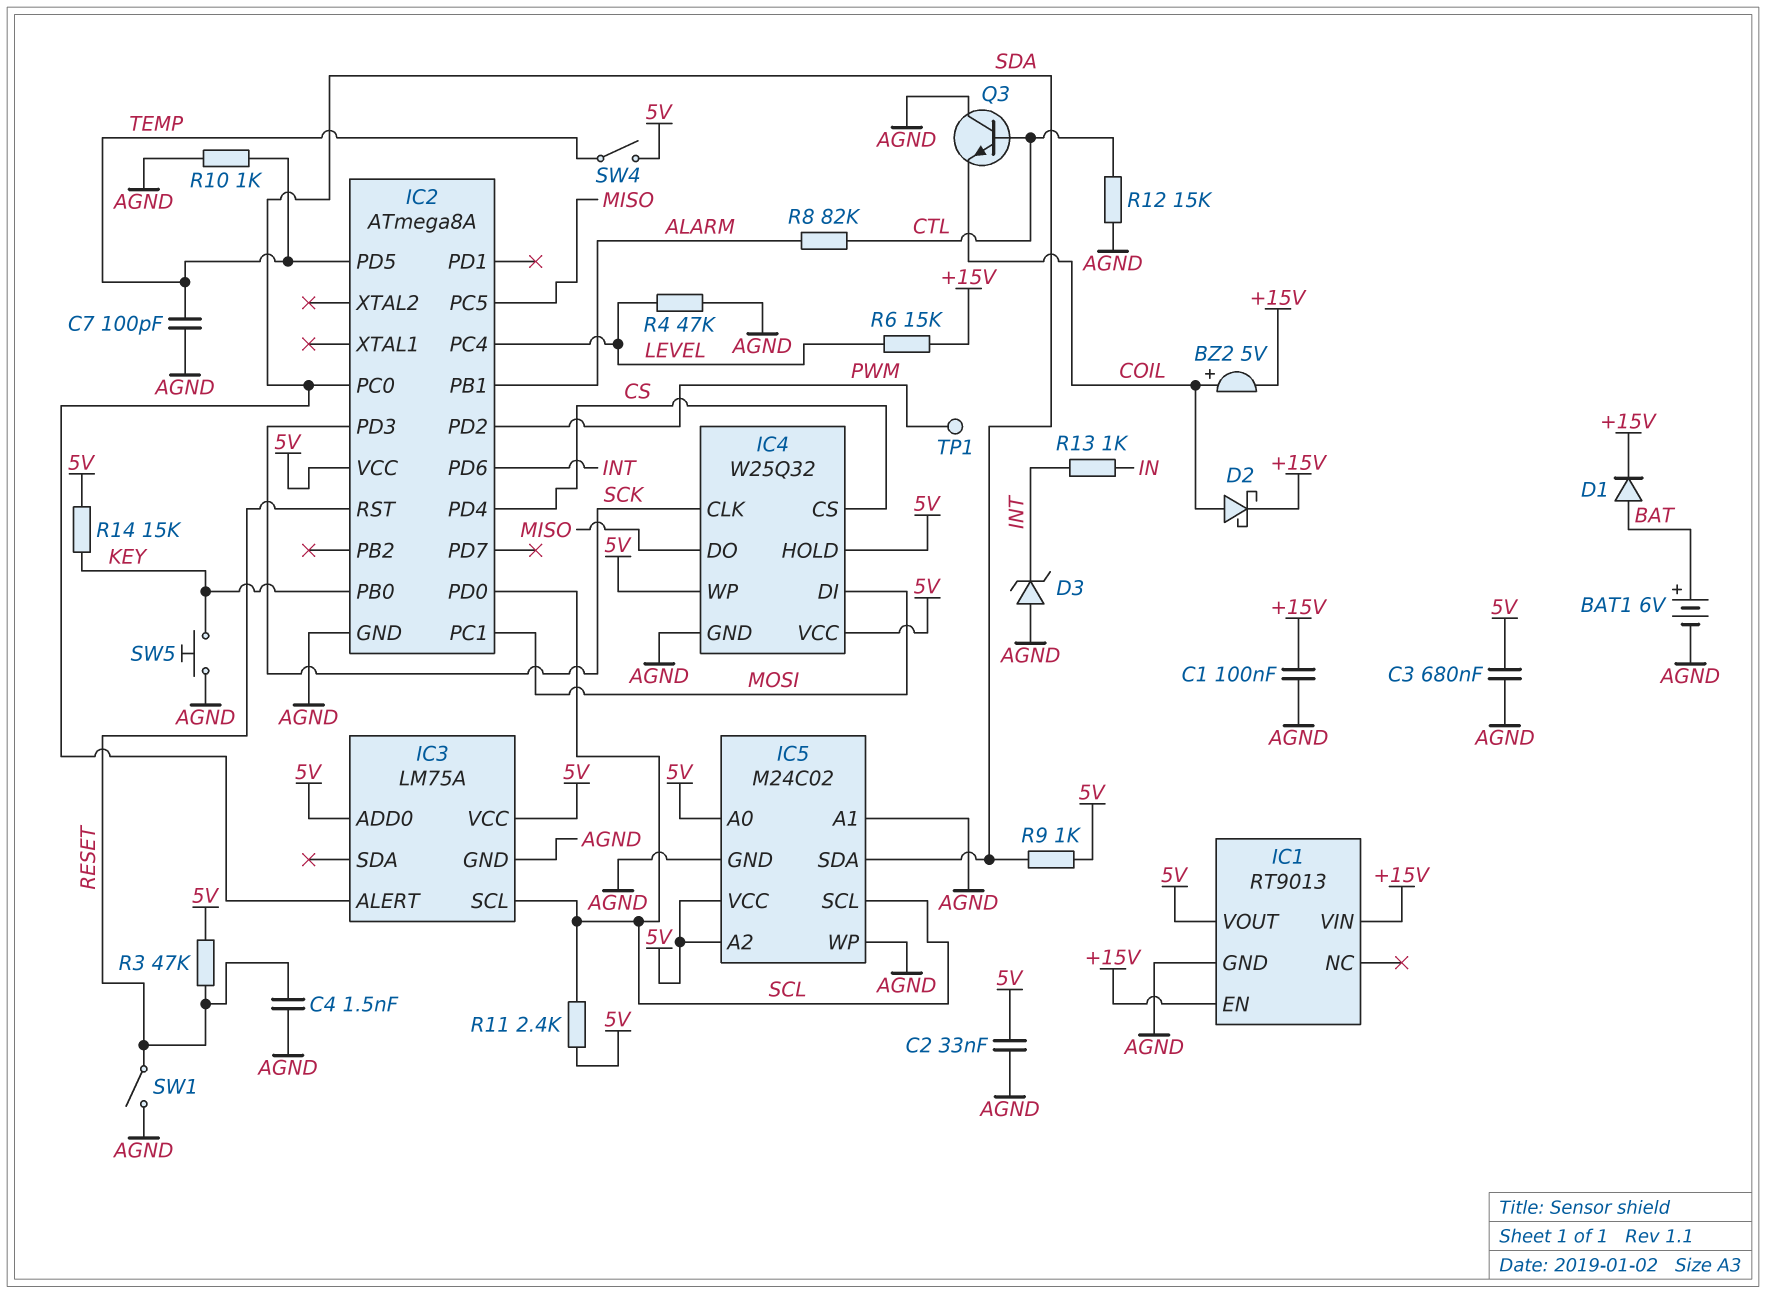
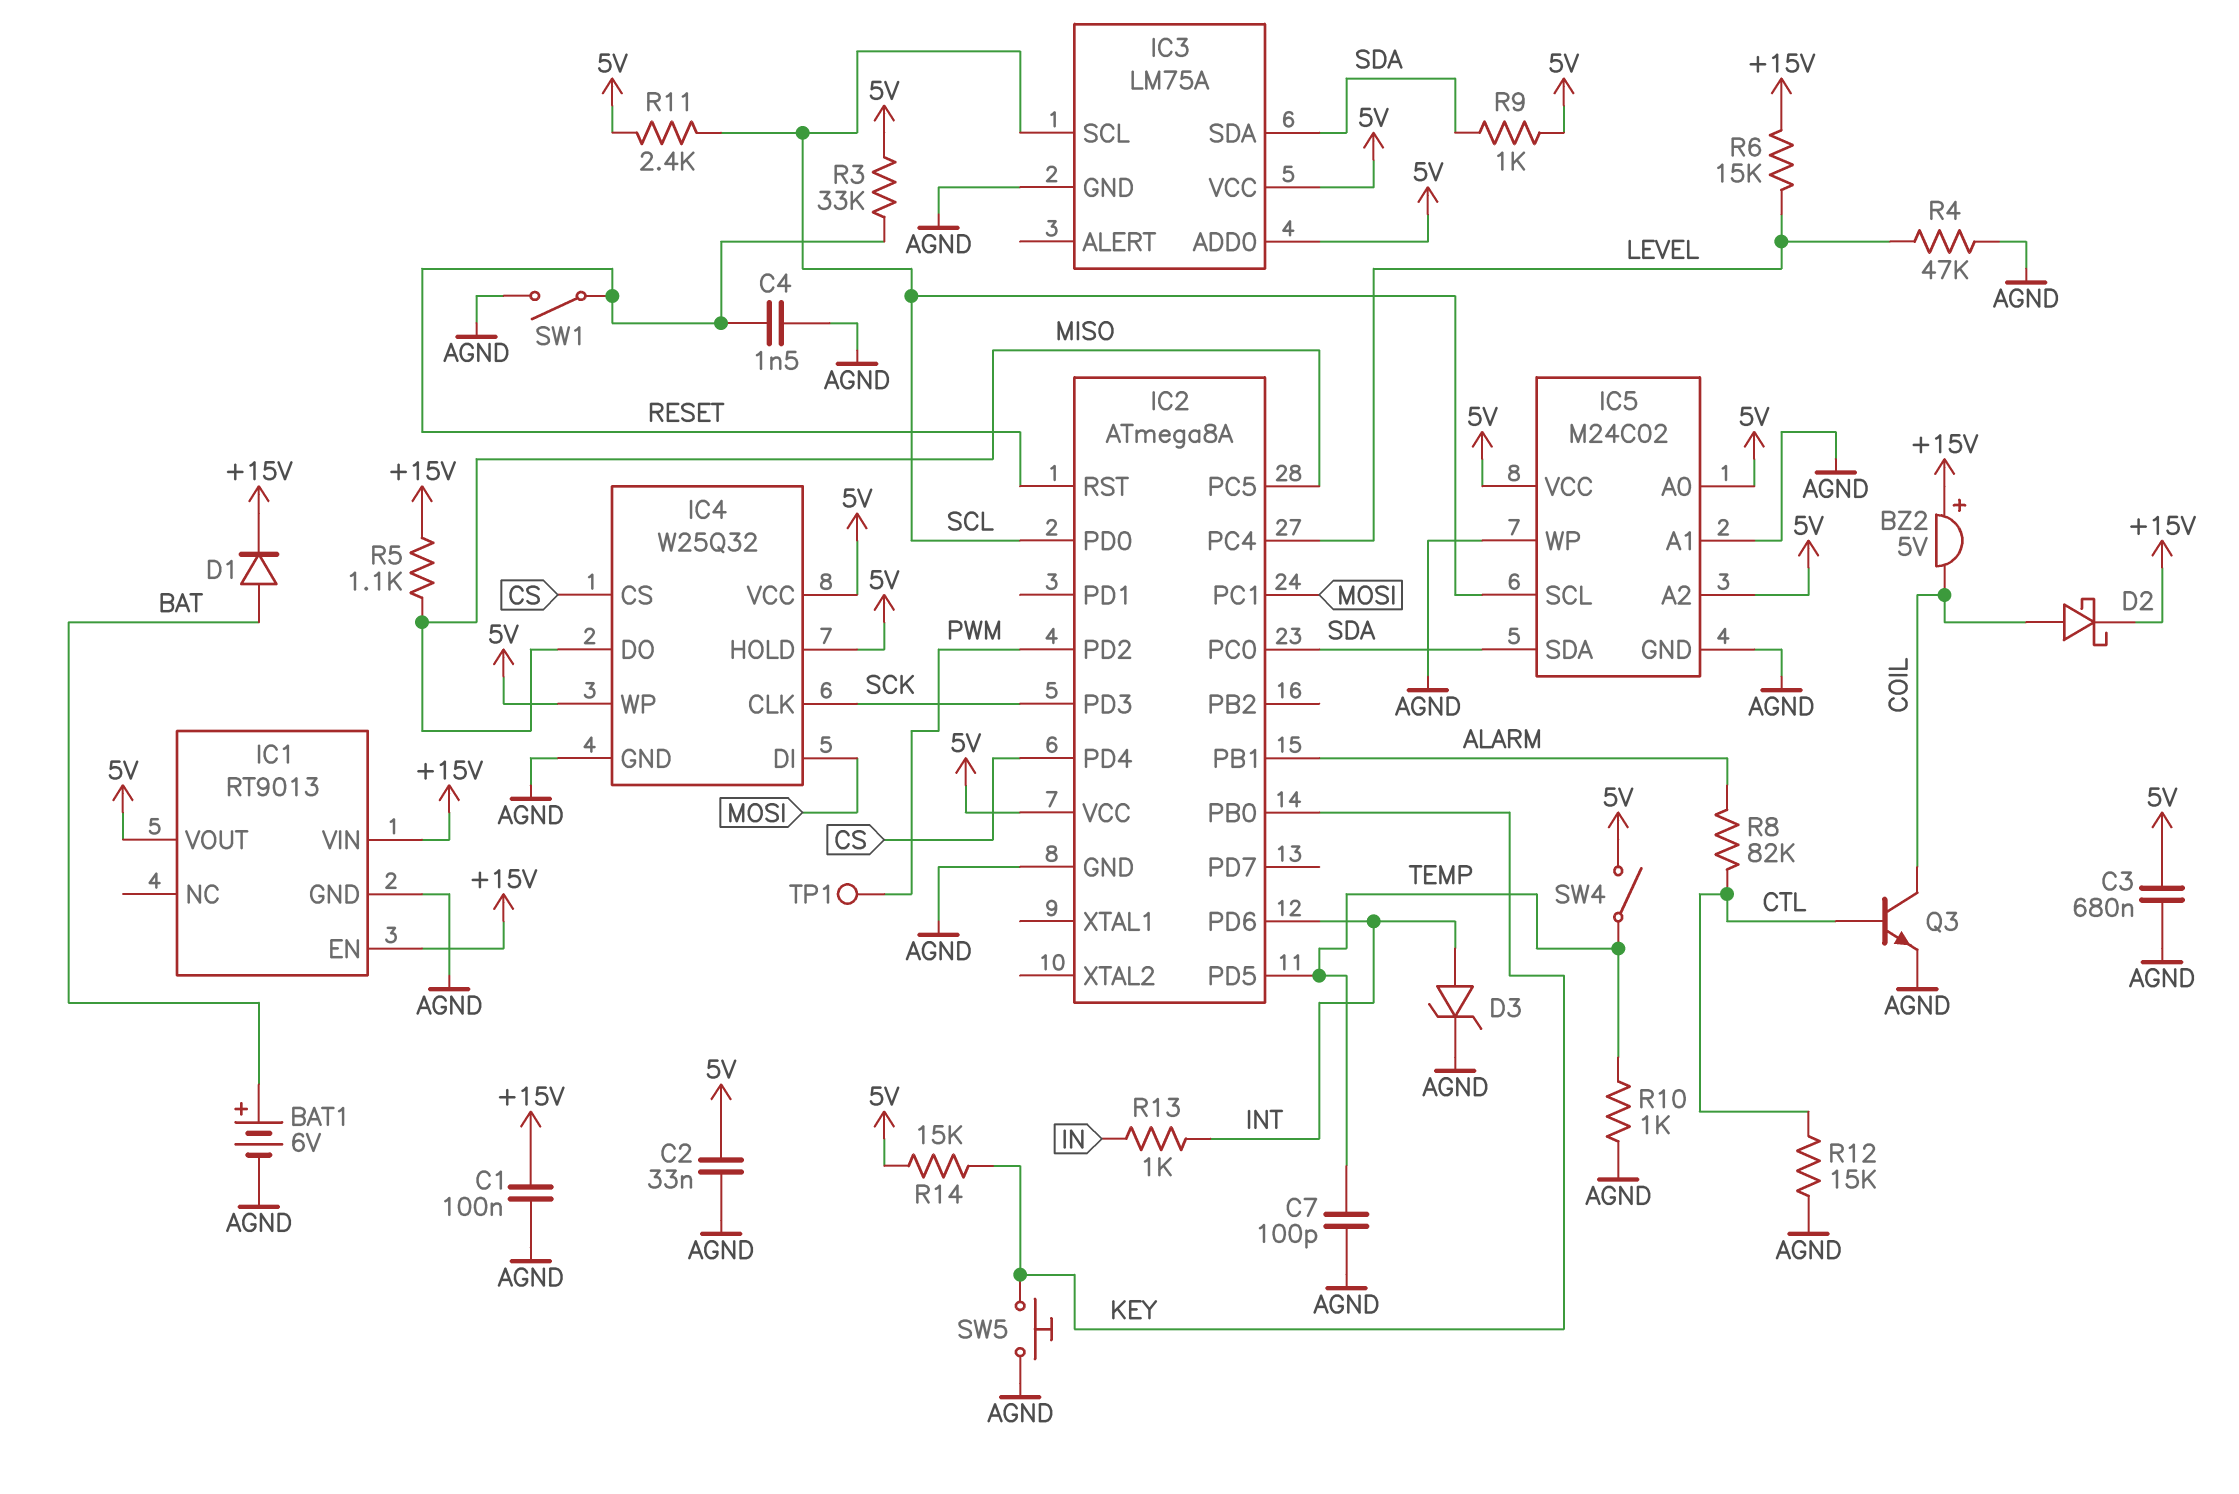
BZ2: buzzer 5V (plus COIL, minus +15V) -> buzzer 5V (plus +15V, minus COIL)
D3: zener (A AGND, K INT) -> zener (A INT, K AGND)
IC3 pin ALERT: SDA -> none
IC3 pin SDA: none -> SDA
Q3: NPN (B CTL, C AGND, E COIL) -> NPN (B CTL, C COIL, E AGND)
R3: 47k (5V, RESET) -> 33k (5V, RESET)
R5: none -> 1.1k (+15V, MISO)

